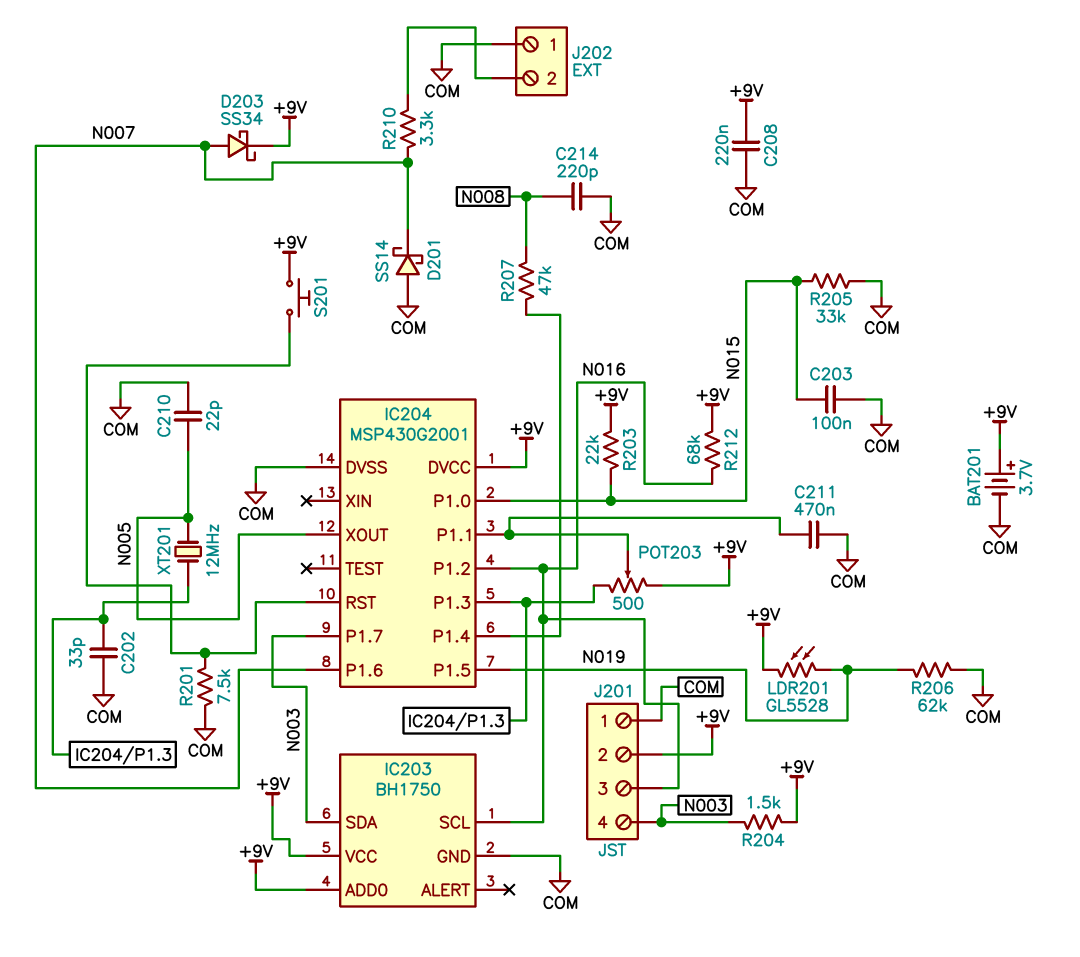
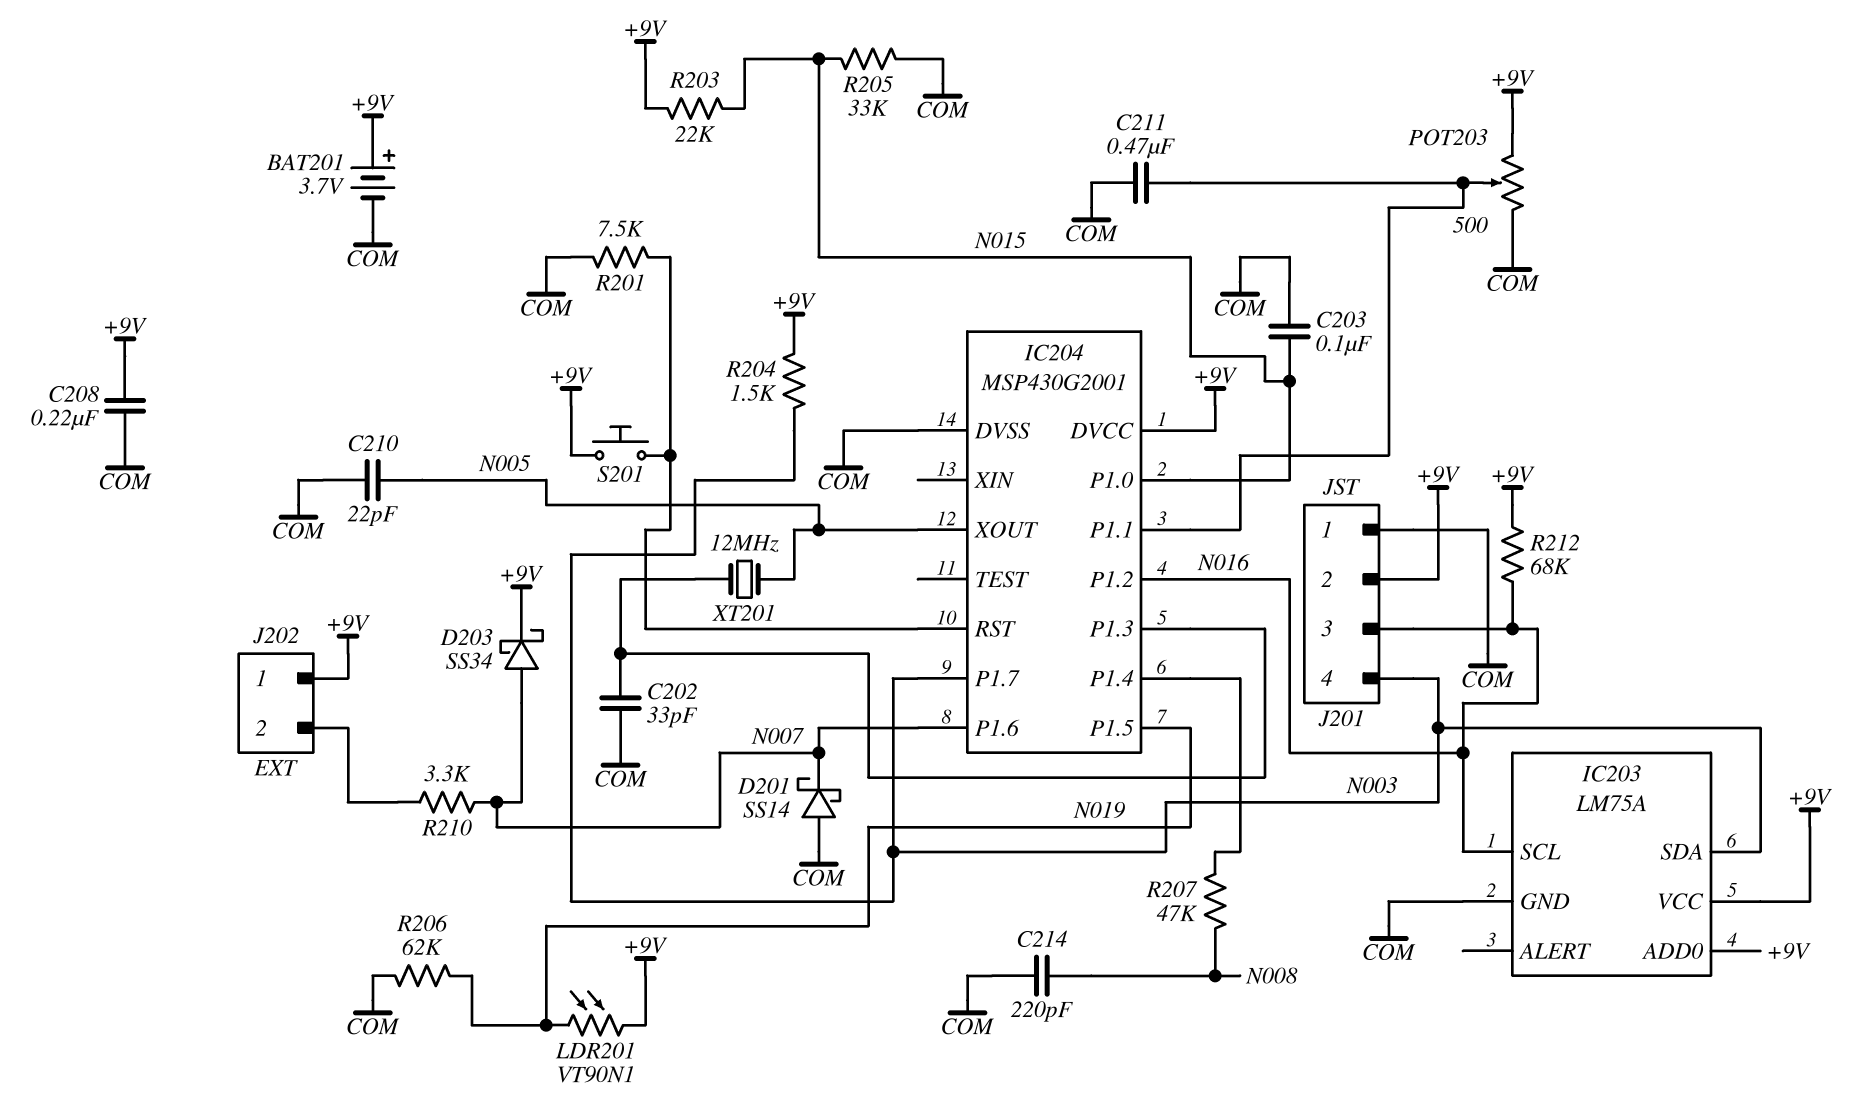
IC203: BH1750 -> LM75A
J202 pin 1: COM -> +9V
LDR201: GL5528 (+9V, N019) -> VT90N1 (+9V, N019)
POT203: 500 (+9V, IC204/P1.3, wiper IC204/P1.1) -> 500 (+9V, COM, wiper IC204/P1.1)

